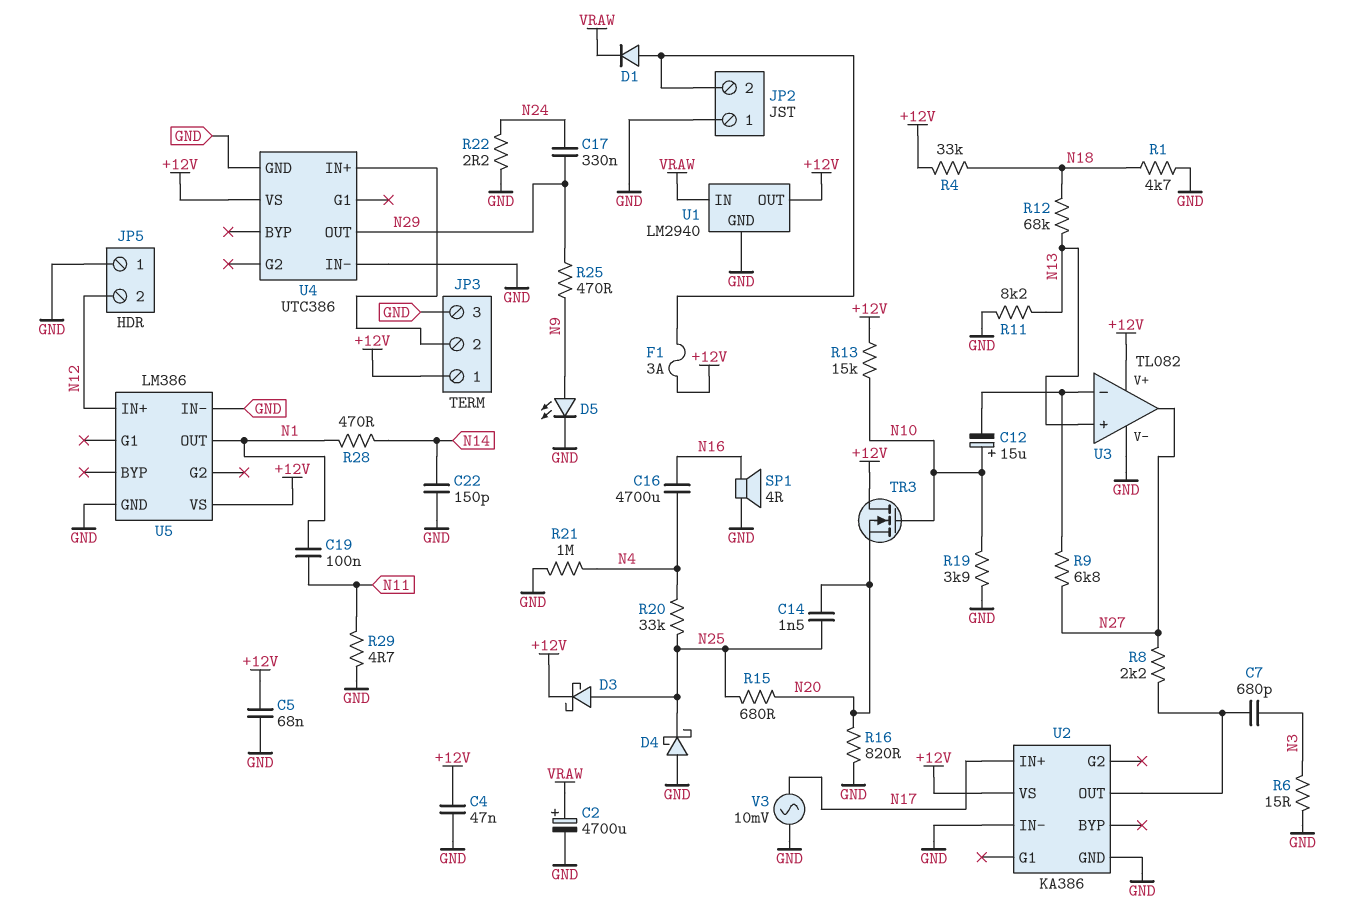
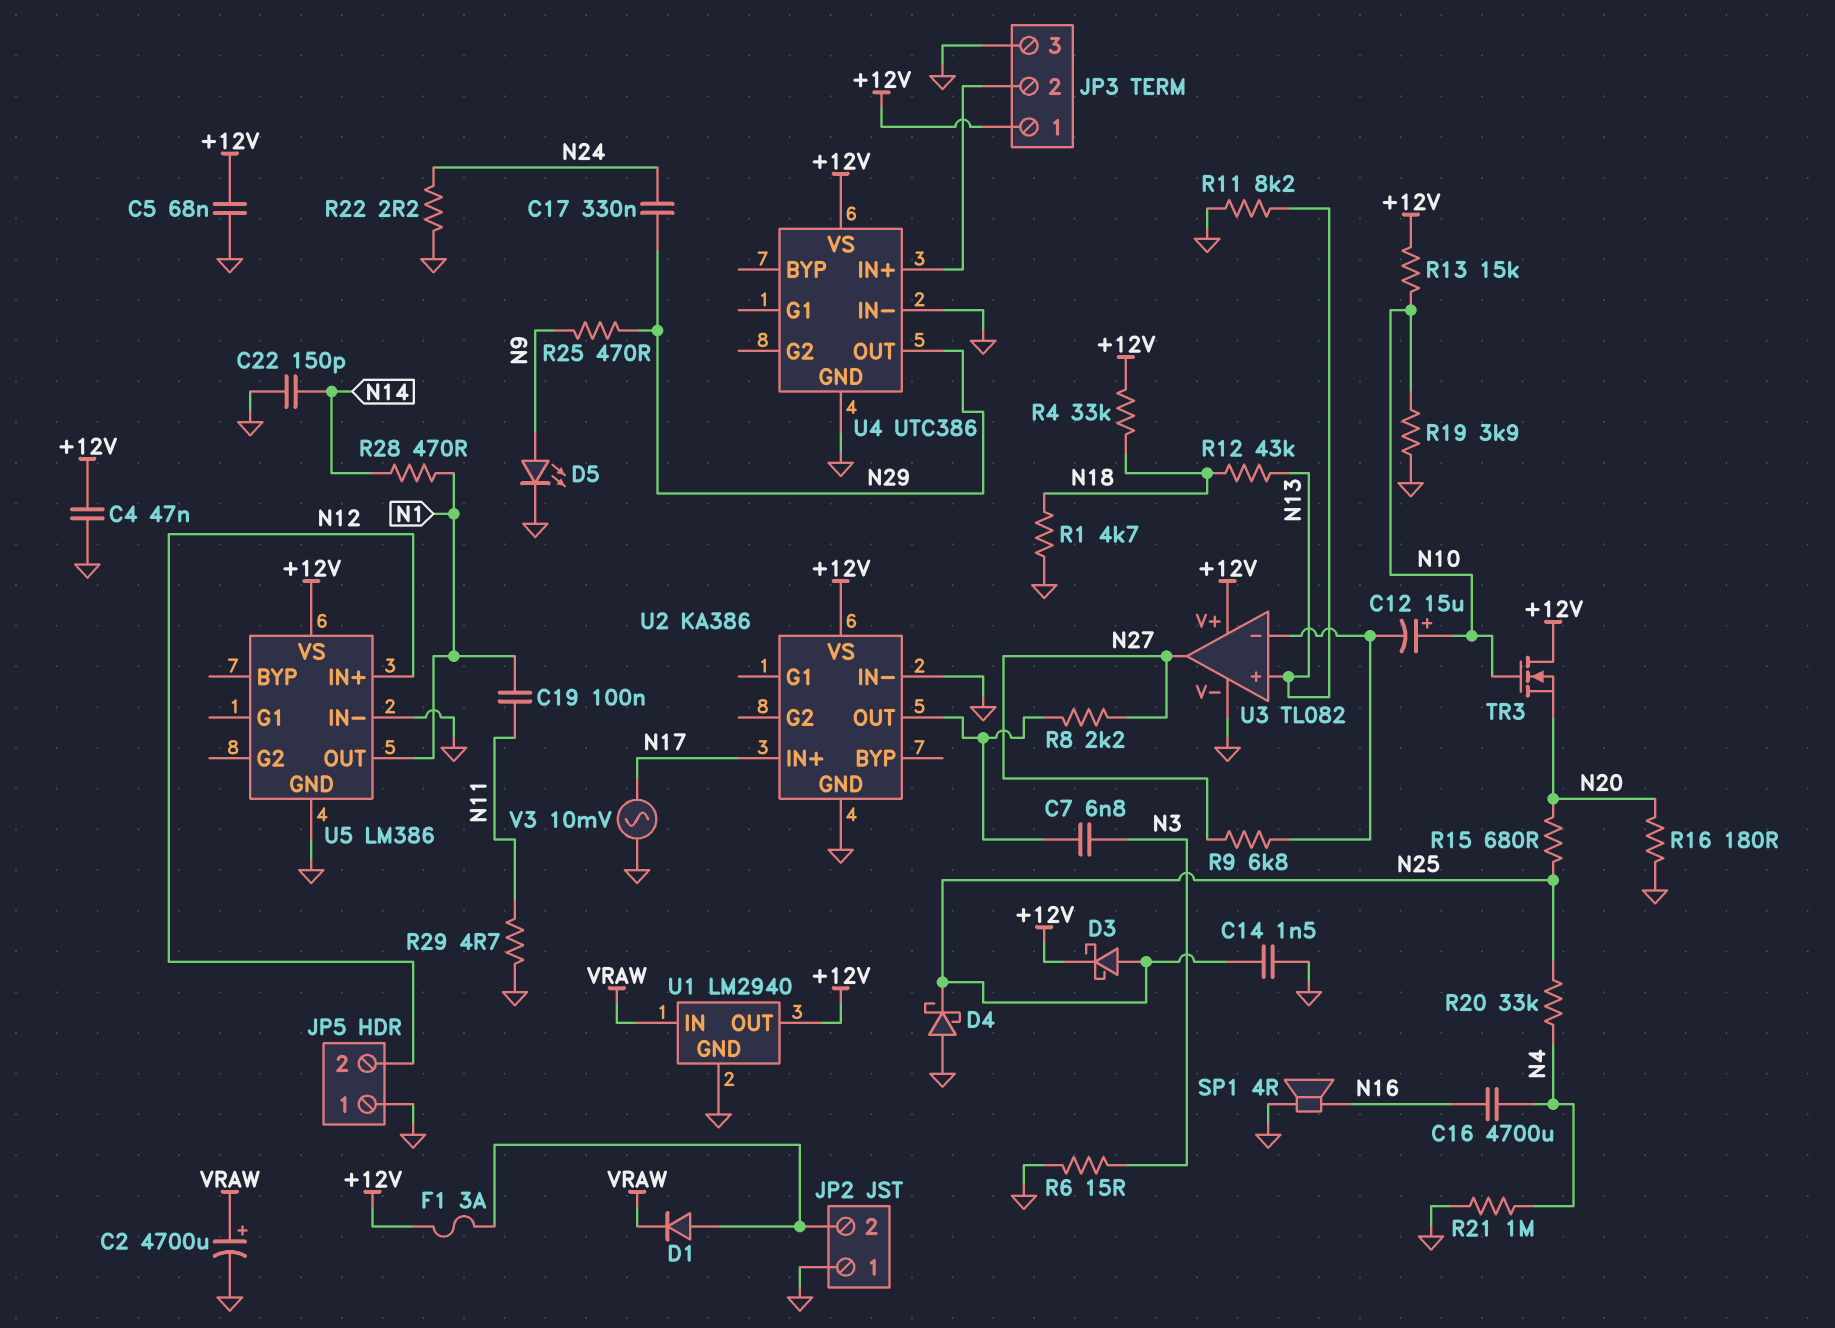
C7: 680pF (N3, U2/OUT) -> 6.8nF (N3, U2/OUT)
C14: 1.5nF (N20, N25) -> 1.5nF (GND, N25)
R12: 68k (N13, N18) -> 43k (N13, N18)
R16: 820 (GND, N20) -> 180 (GND, N20)

